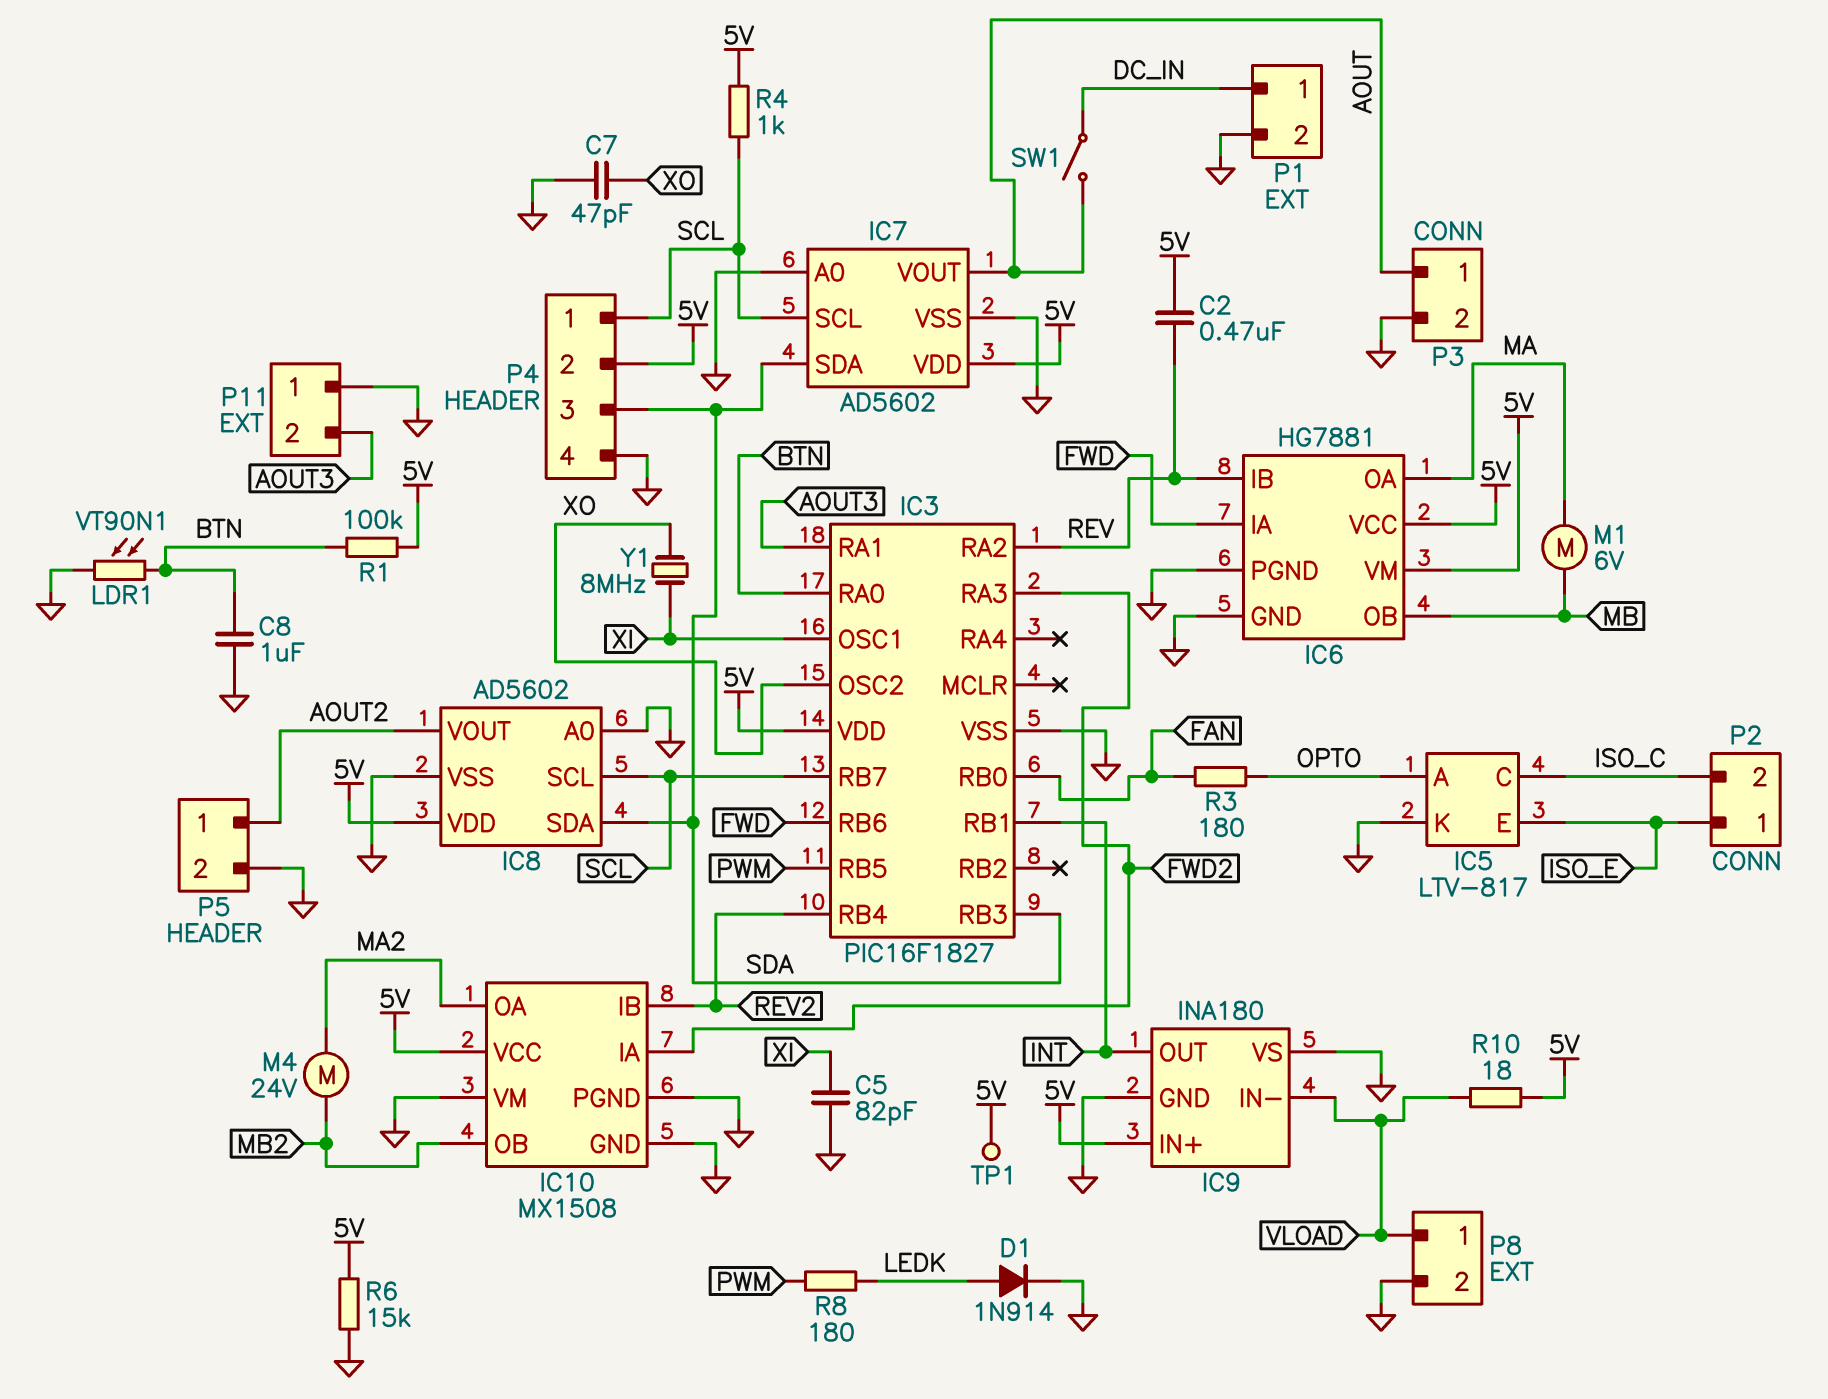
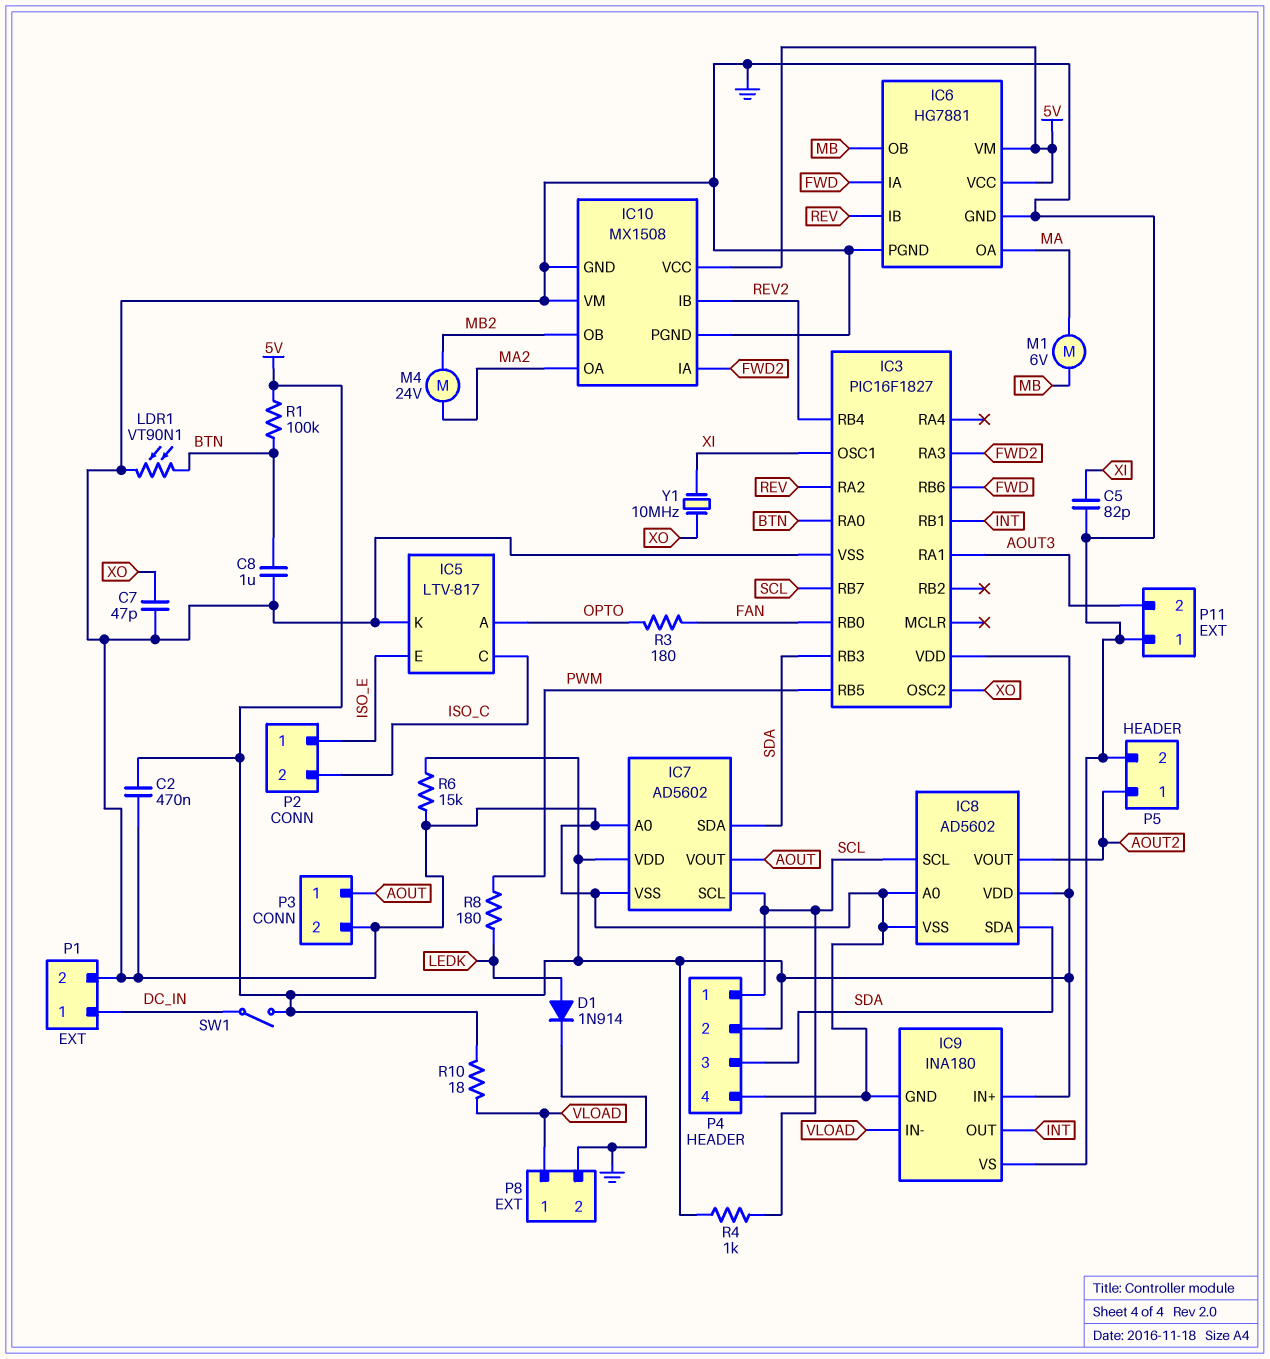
C2: 470nF (5V, REV) -> 470nF (5V, GND)
SW1: switch (AOUT, DC_IN) -> switch (5V, DC_IN)
TP1: test point (5V) -> none
Y1: 8MHz (XI, XO) -> 10MHz (XI, XO)

